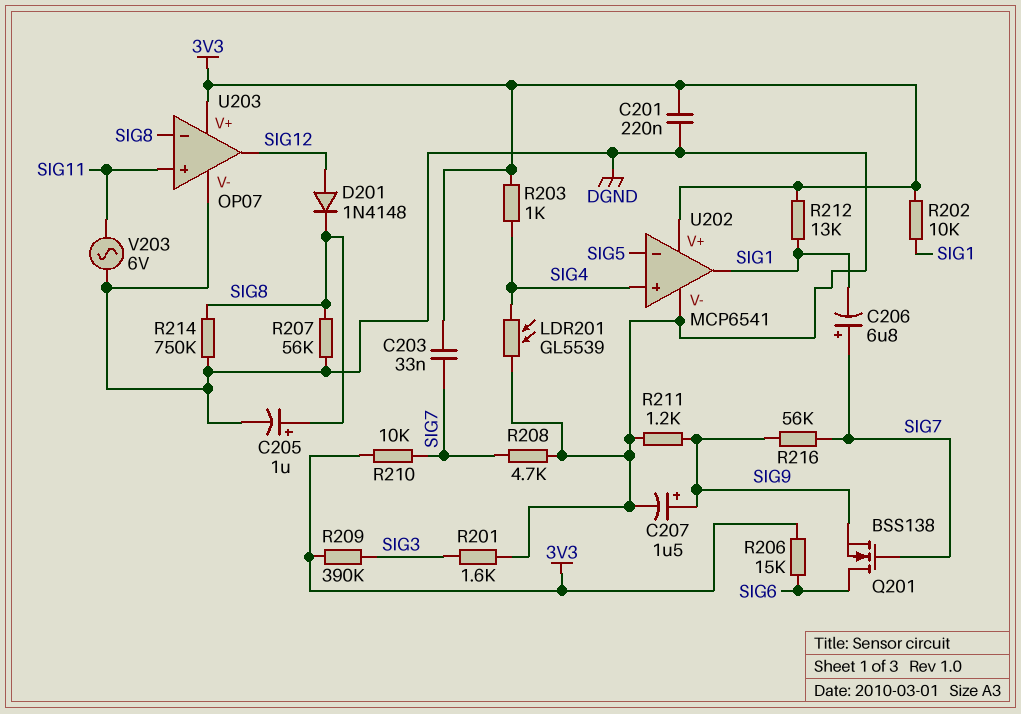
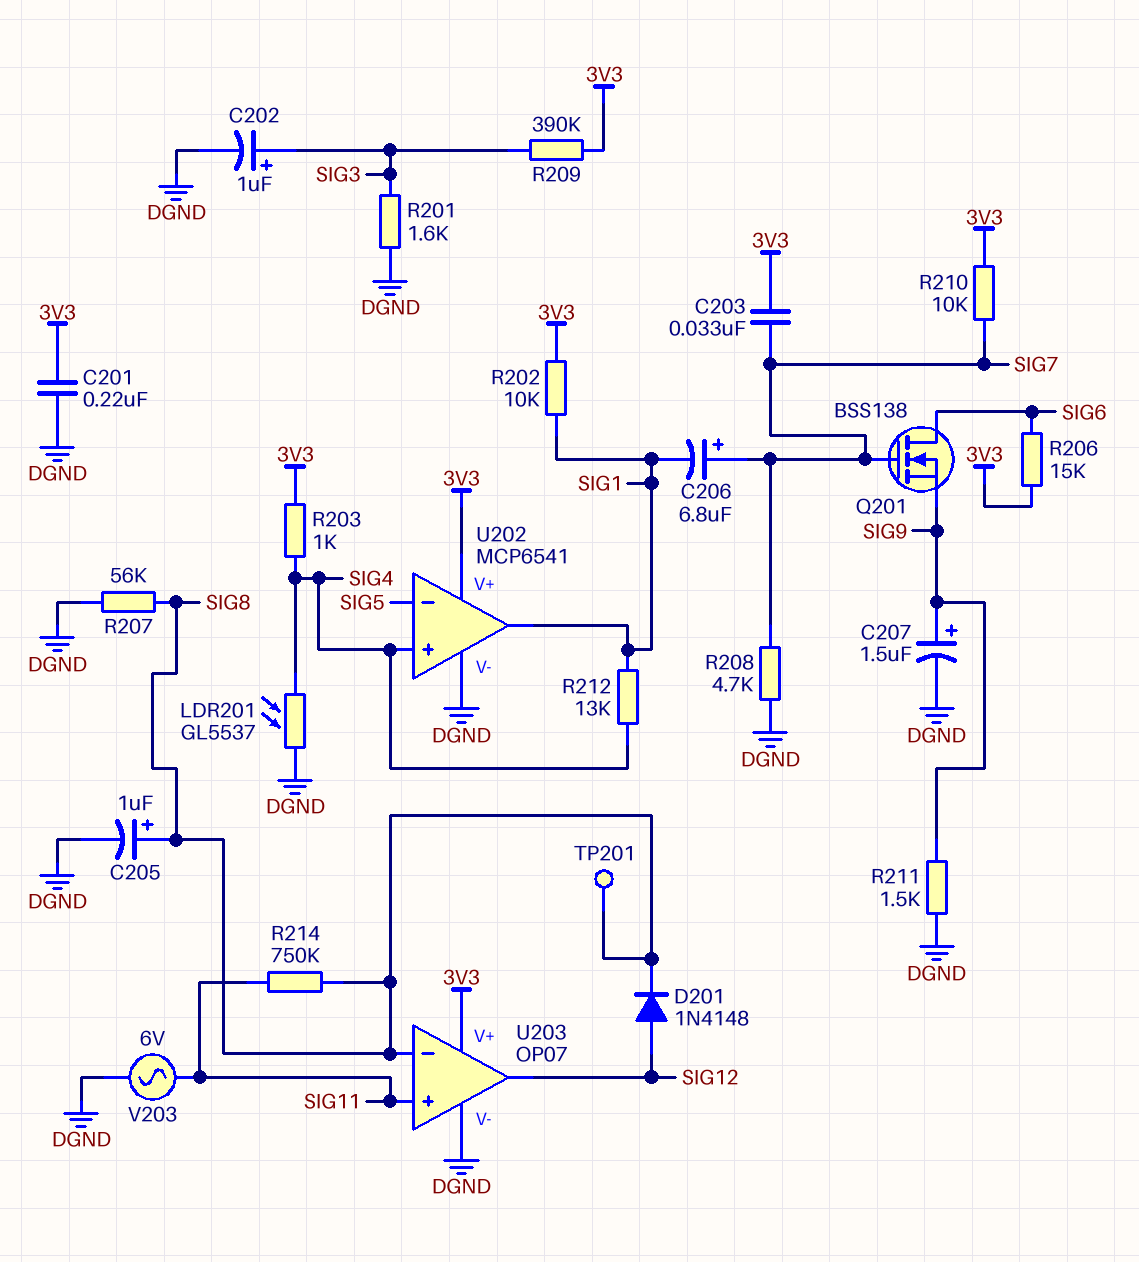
C202: none -> 1uF (plus SIG3, minus DGND)
LDR201: GL5539 (DGND, SIG4) -> GL5537 (DGND, SIG4)
R211: 1.2k (DGND, SIG9) -> 1.5k (DGND, SIG9)
R212: 13k (3V3, SIG1) -> 13k (SIG1, SIG4)
R214: 750k (DGND, SIG8) -> 750k (SIG8, SIG11)
R216: 56k (SIG7, SIG9) -> none
TP201: none -> test point (SIG8)

